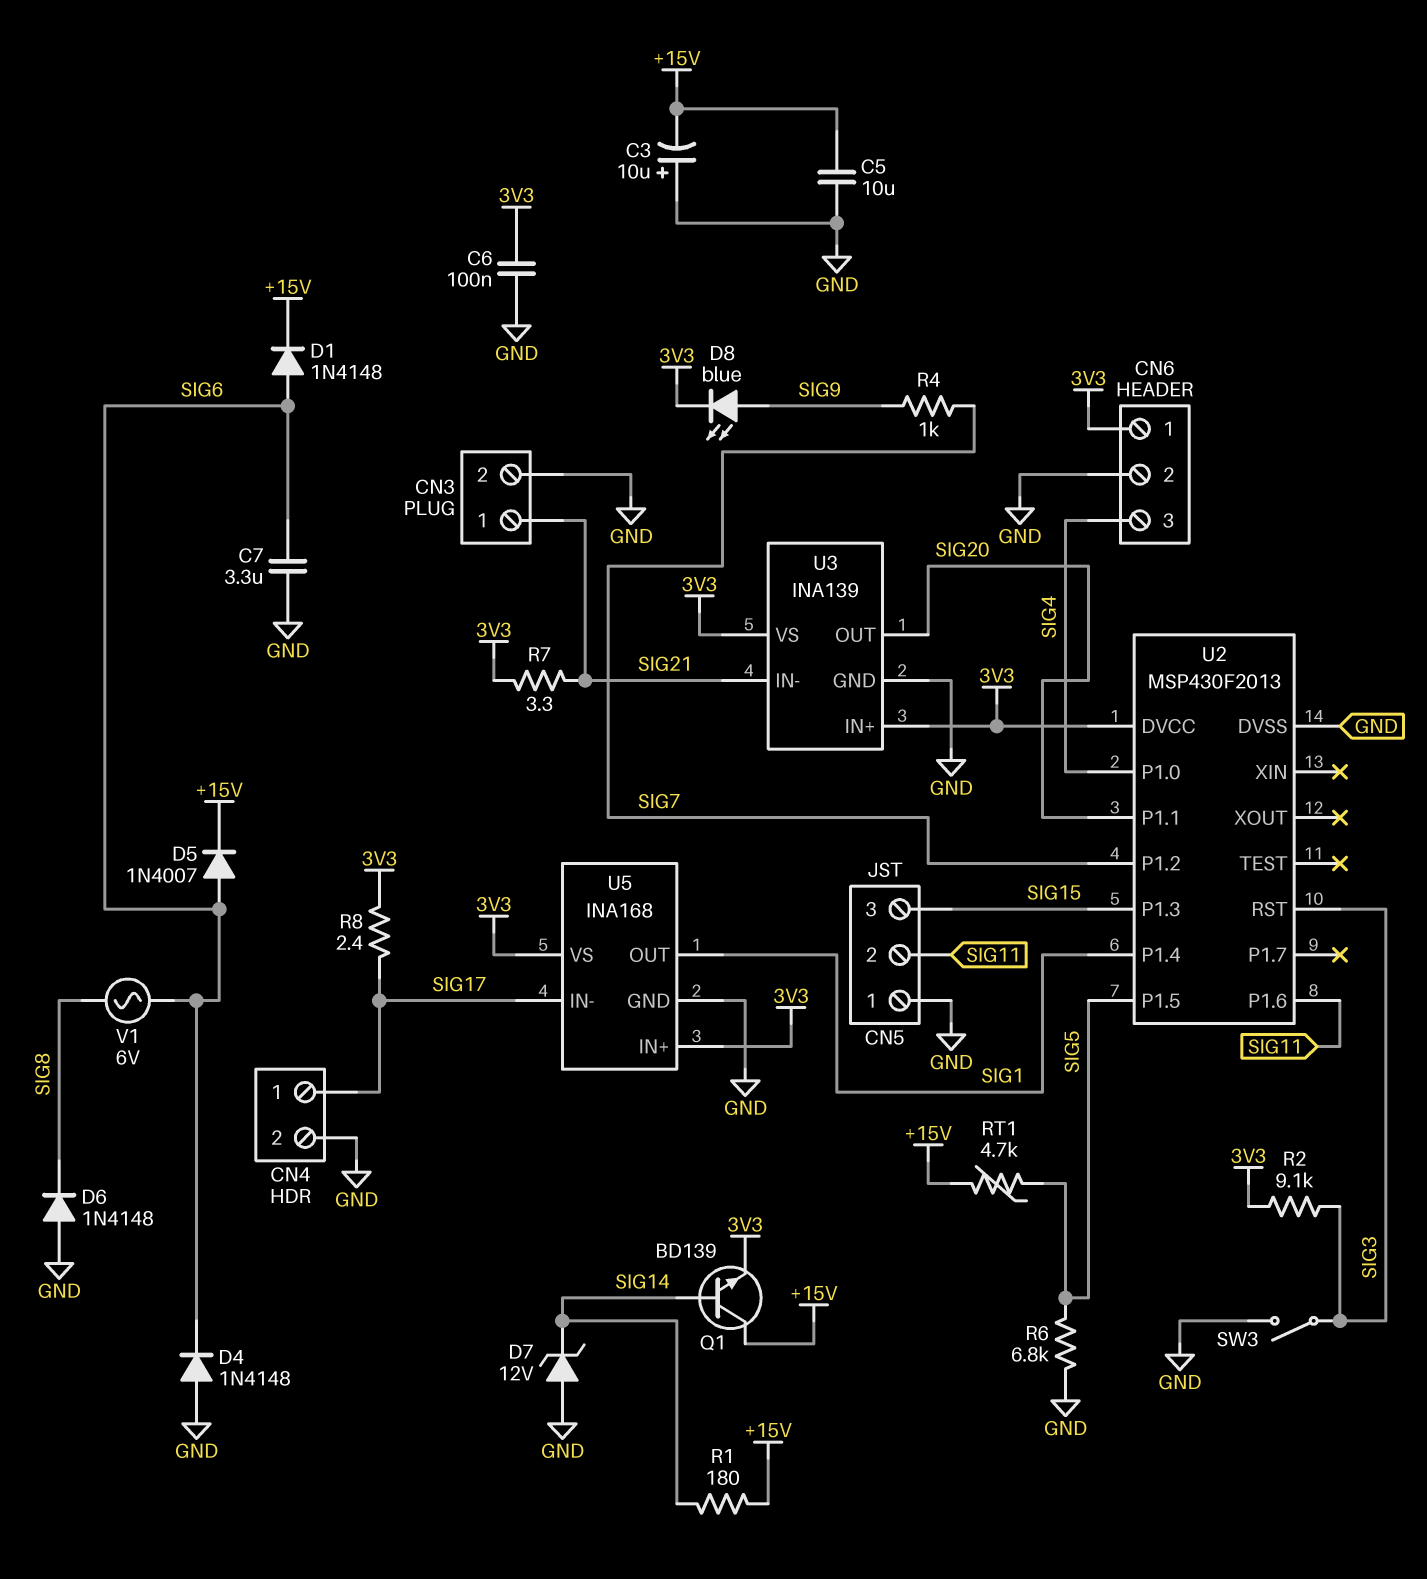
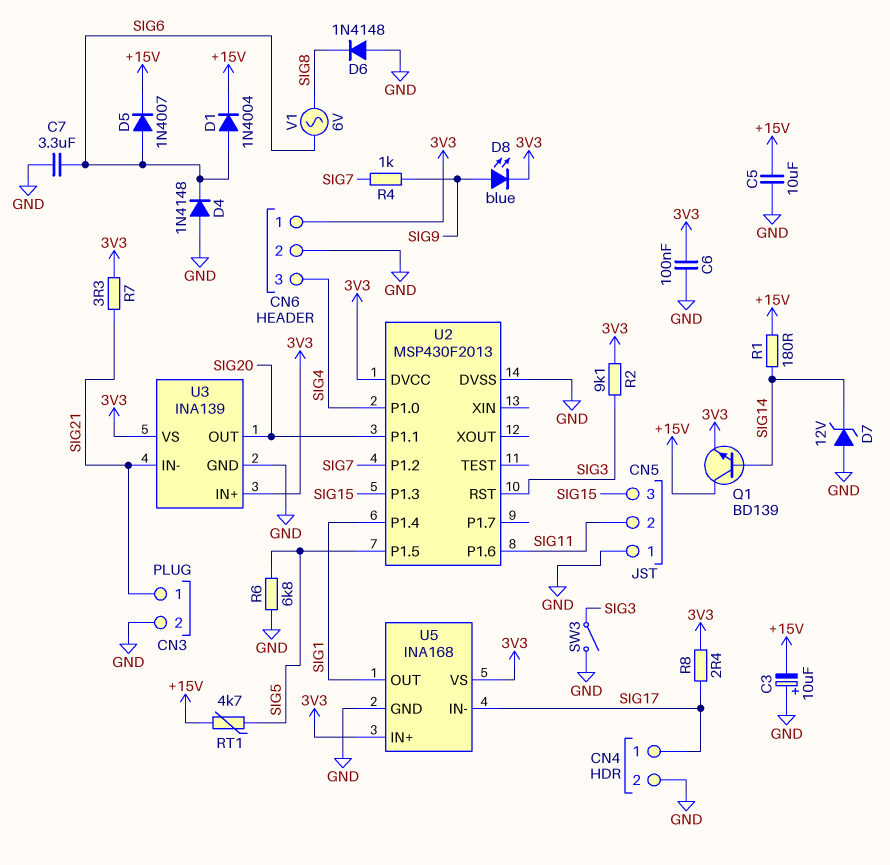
D1: diode 1N4148 (A SIG6, K +15V) -> diode 1N4004 (A SIG6, K +15V)

